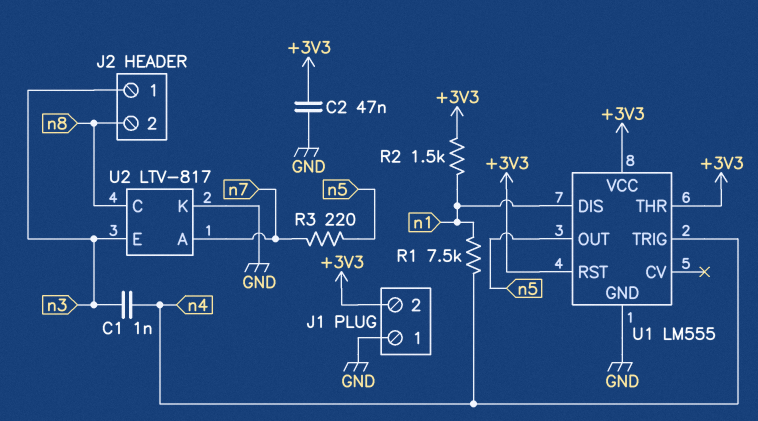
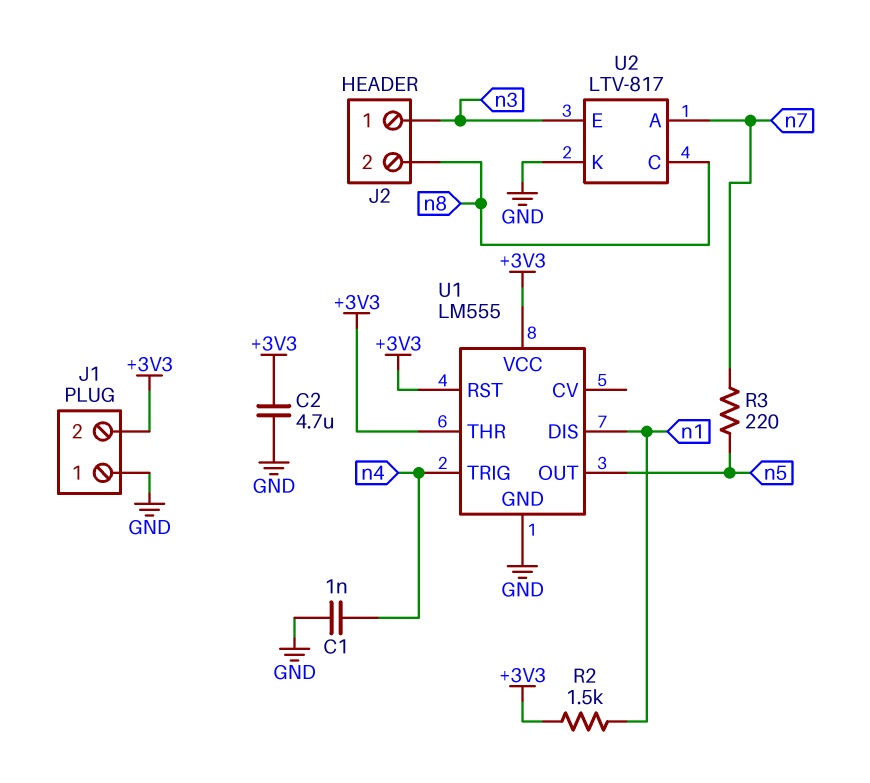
C1: 1nF (n3, n4) -> 1nF (GND, n4)
C2: 47nF (+3V3, GND) -> 4.7uF (+3V3, GND)
R1: 7.5k (n1, n4) -> none

